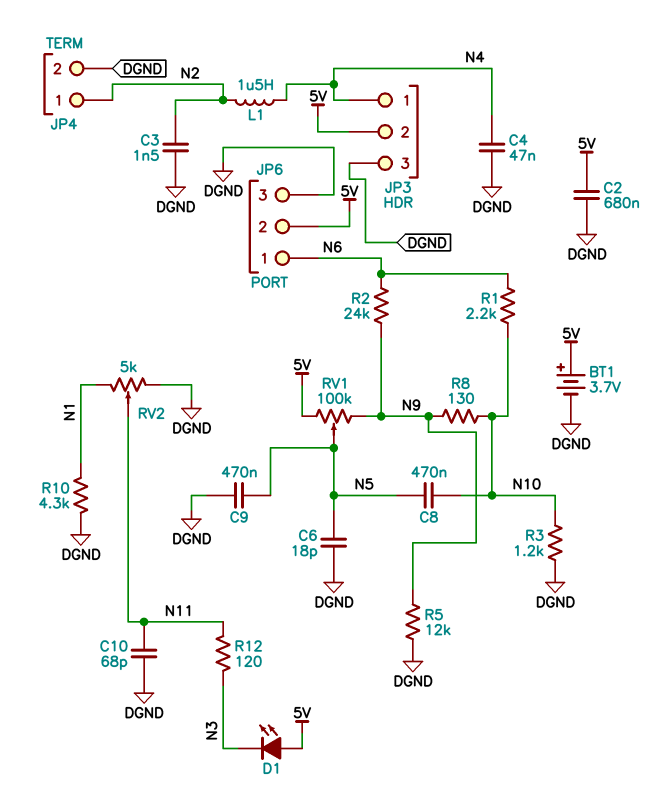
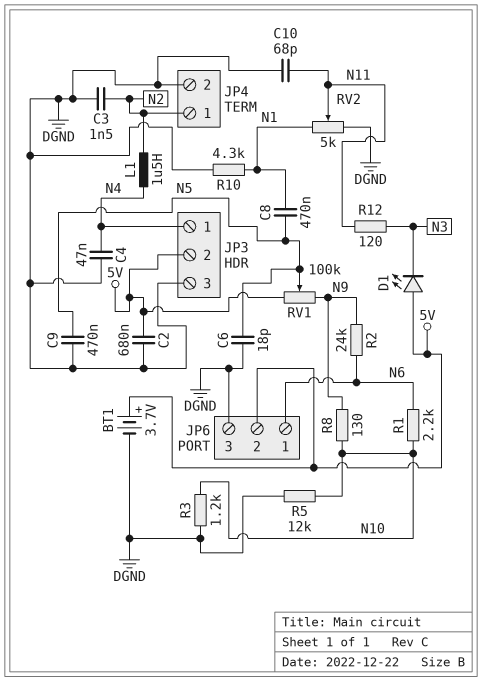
C8: 470nF (N5, N10) -> 470nF (N1, N5)
R5: 12k (DGND, N9) -> 12k (DGND, N10)

